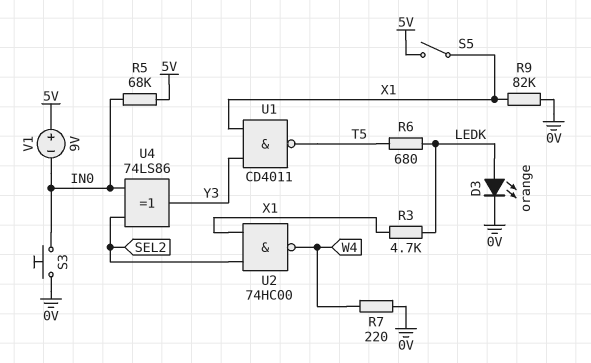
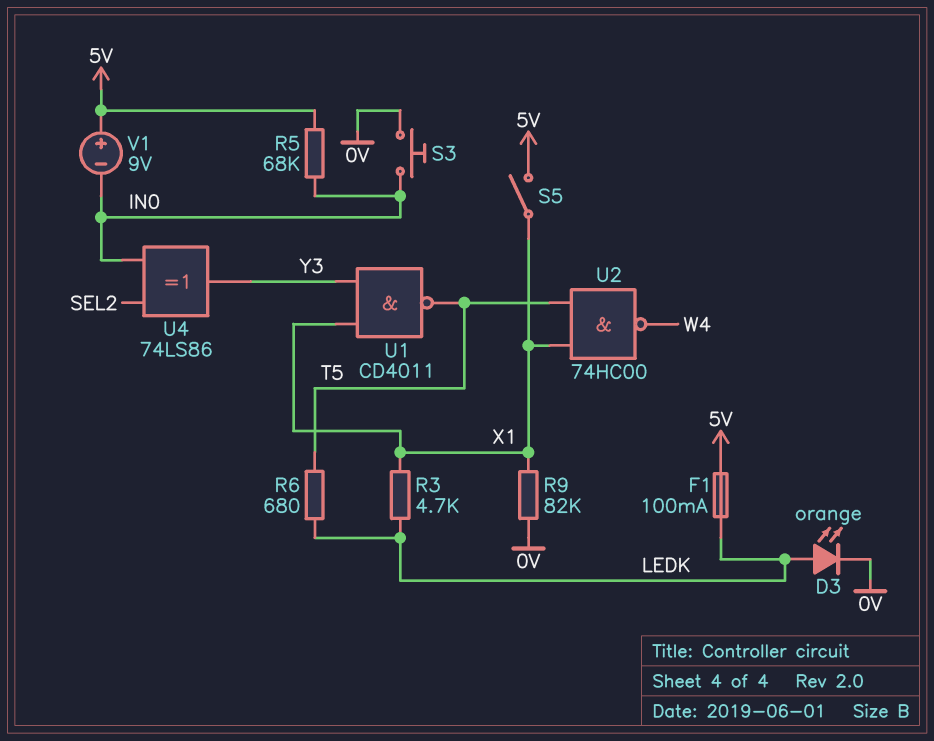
F1: none -> 100mA (5V, LEDK)
R7: 220 (0V, W4) -> none
U2: NAND 74HC00 (in SEL2, in X1, out W4) -> NAND 74HC00 (in T5, in X1, out W4)

